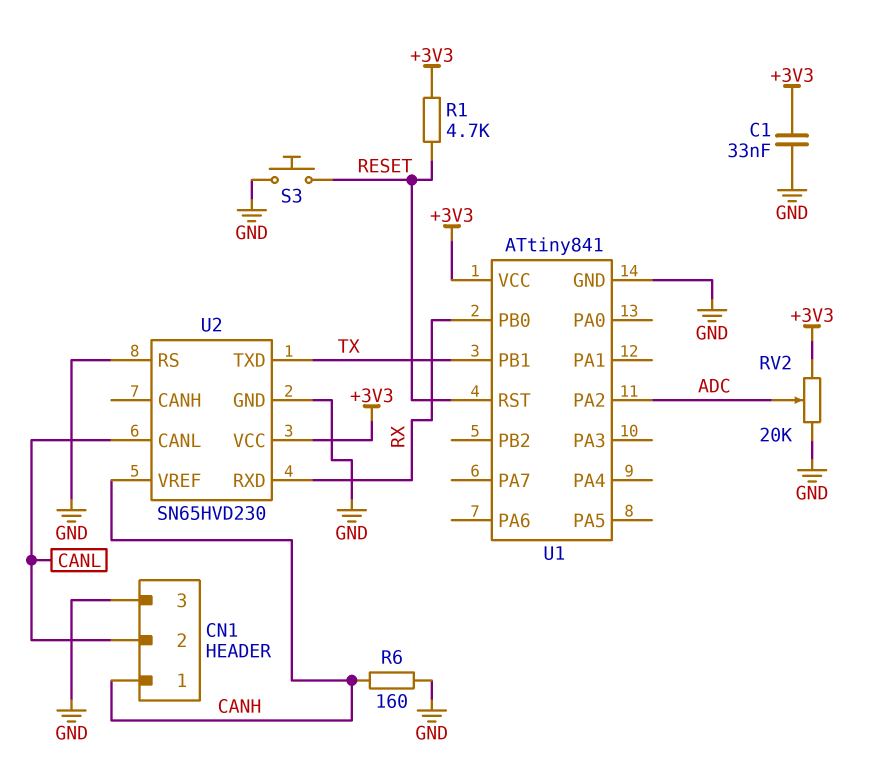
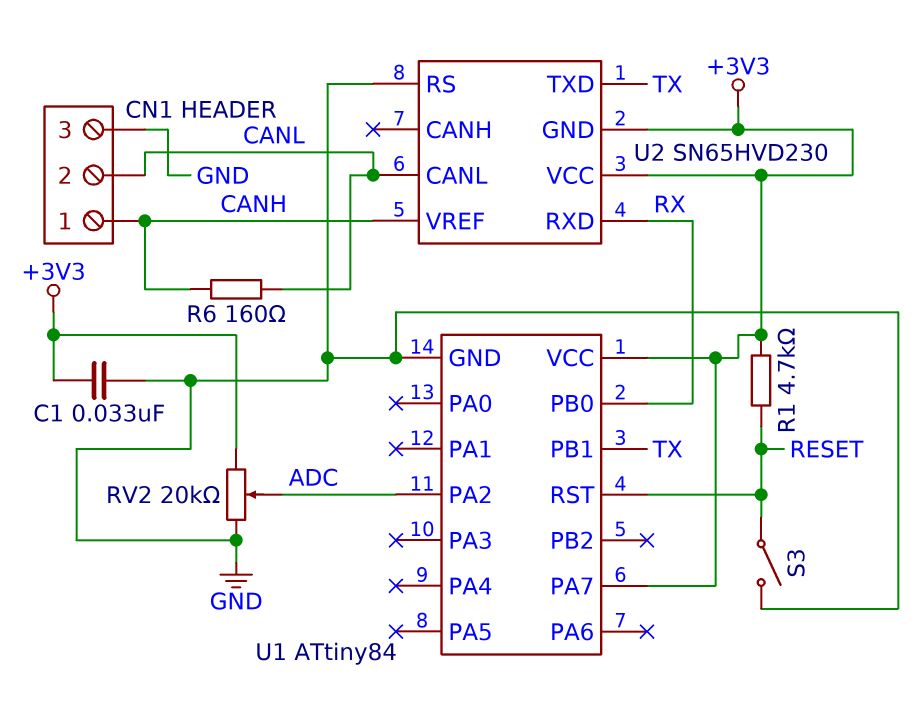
R6: 160 (CANH, GND) -> 160 (CANH, CANL)
S3: button (GND, RESET) -> switch (GND, RESET)
U1: ATtiny841 -> ATtiny84
U1 pin PA7: none -> +3V3
U2 pin GND: GND -> +3V3

